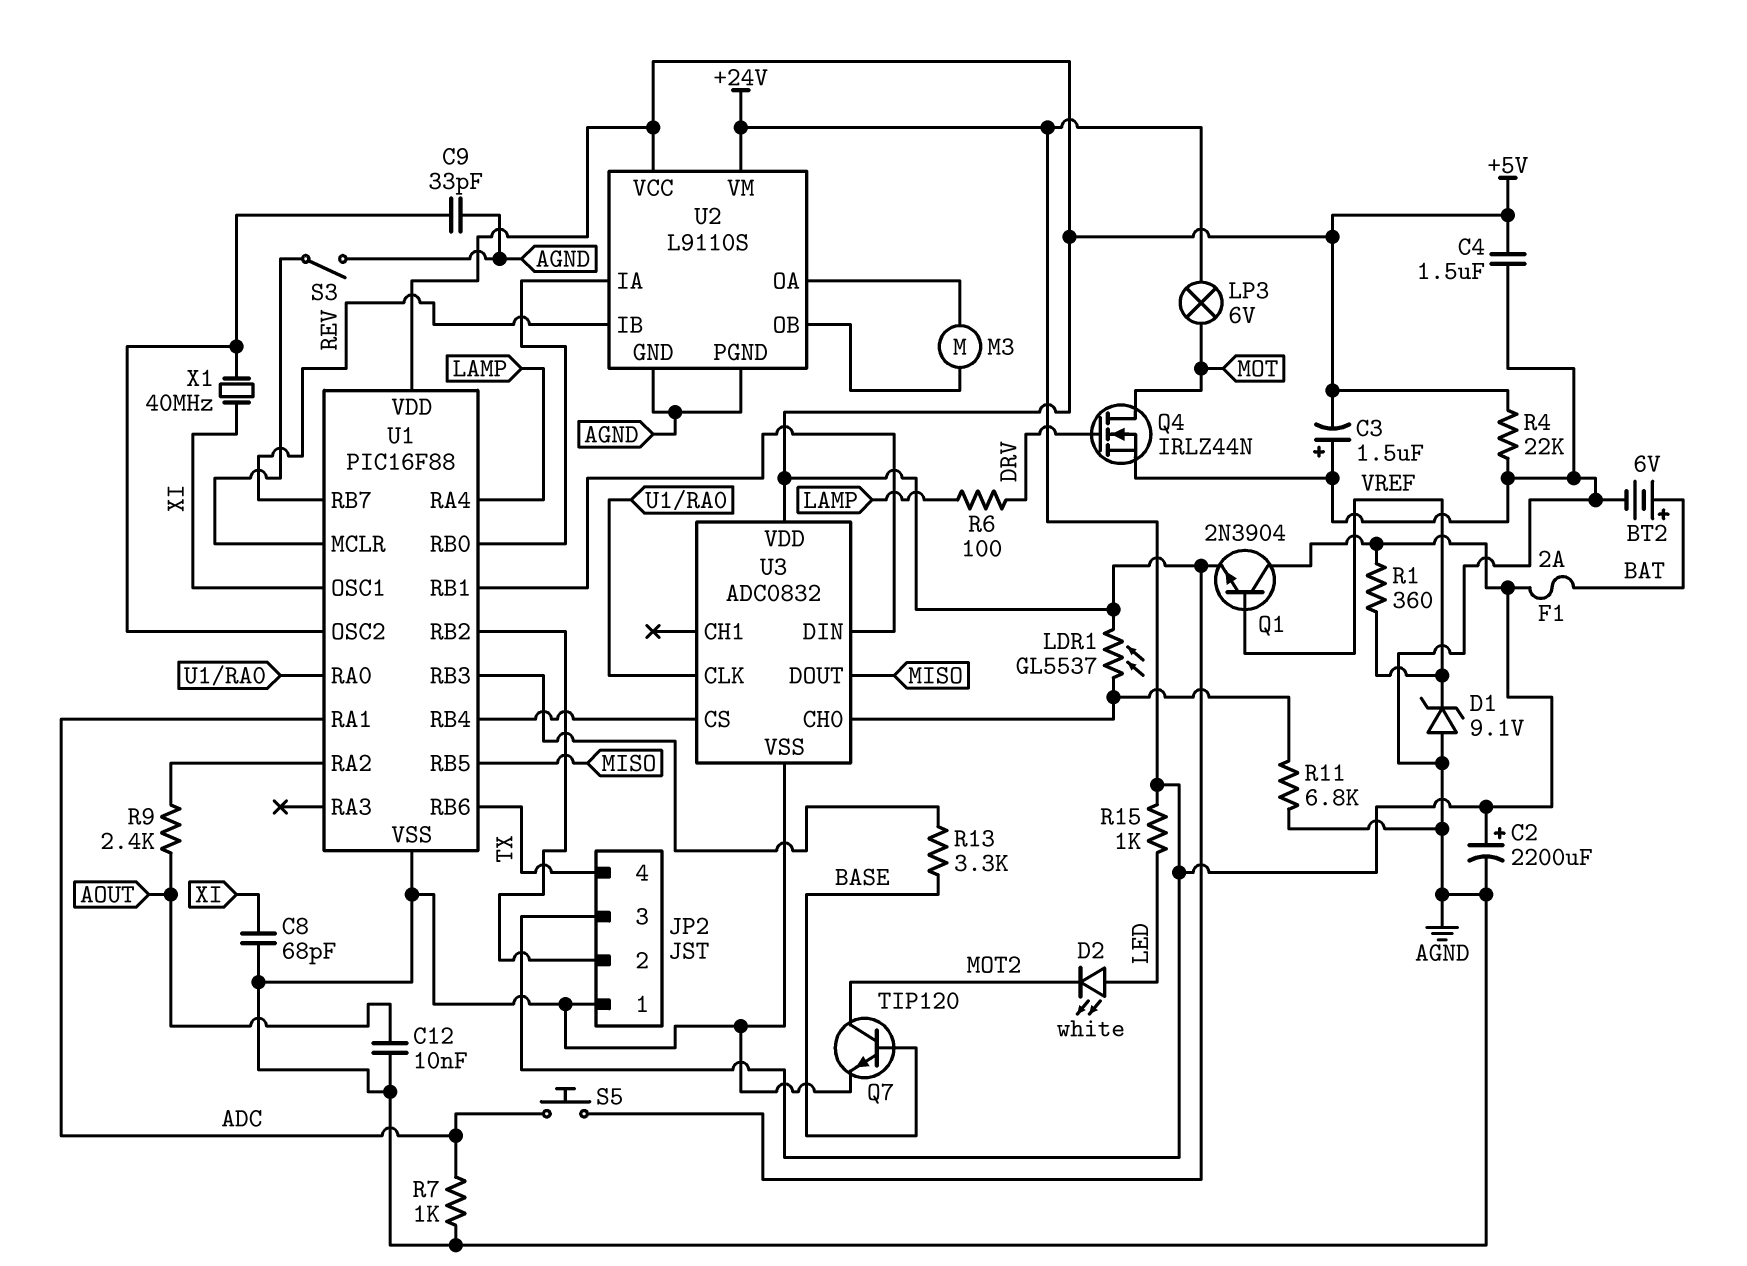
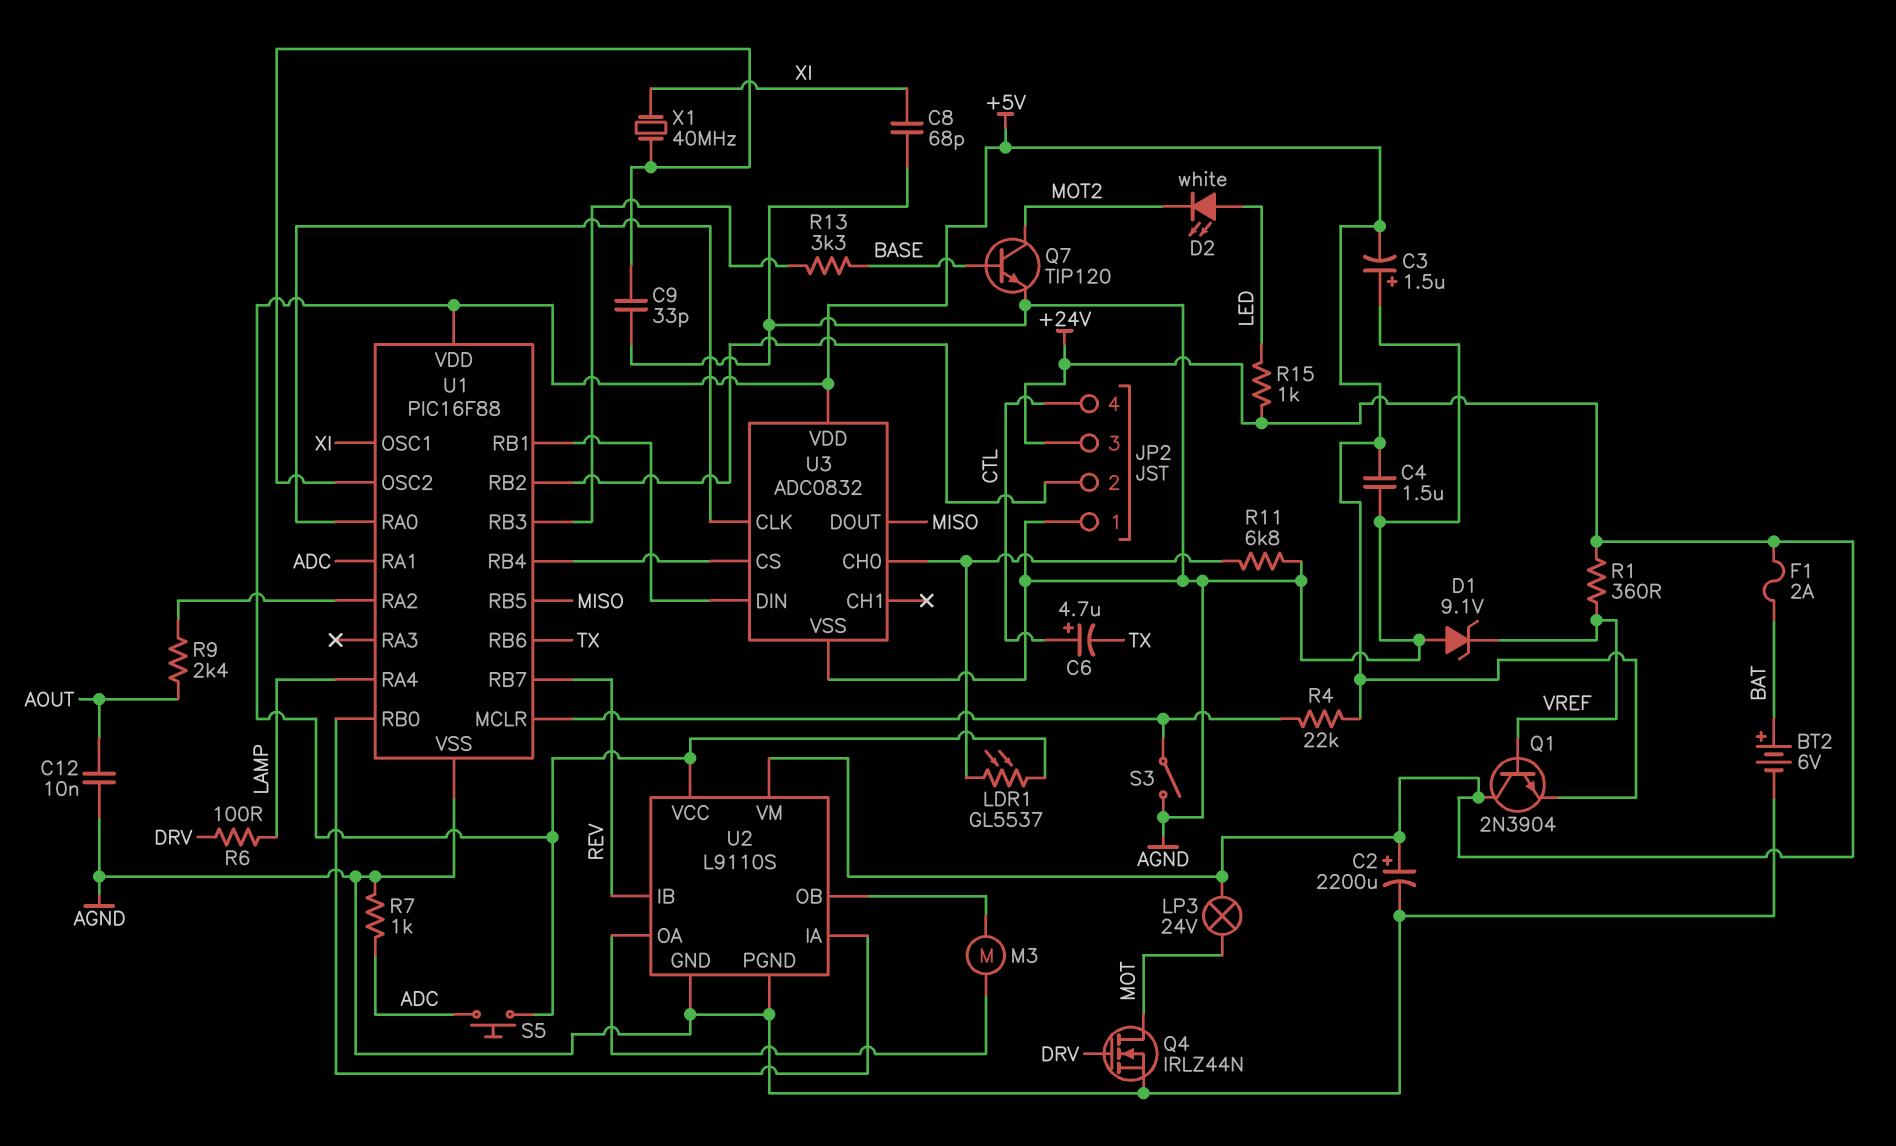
C6: none -> 4.7uF (plus CTL, minus TX)
JP2 pin 4: TX -> CTL
LP3: lamp 6V (+24V, MOT) -> lamp 24V (+24V, MOT)
R4: 22k (+5V, AGND) -> 22k (+5V, U1/MCLR)

